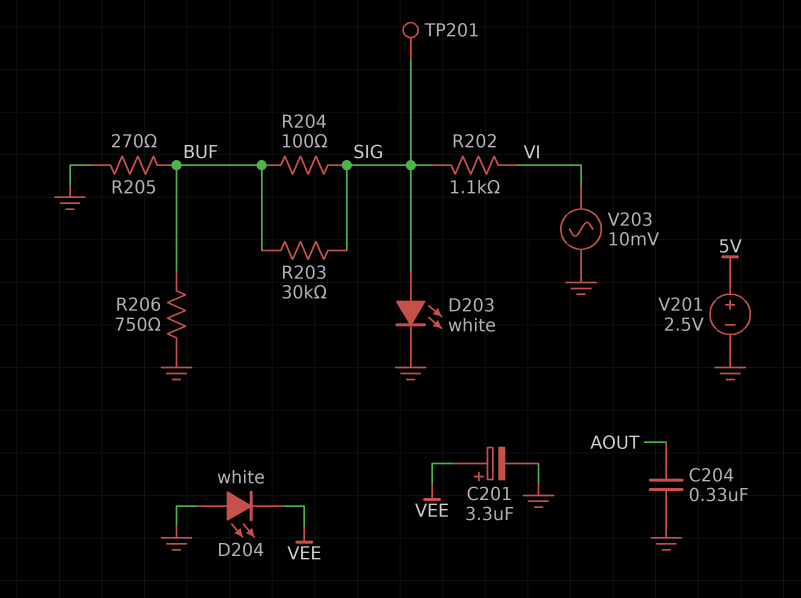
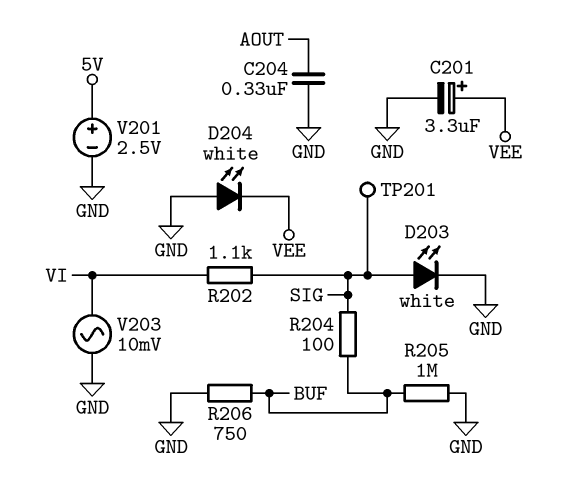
R203: 30k (BUF, SIG) -> none
R205: 270 (BUF, GND) -> 1M (BUF, GND)

